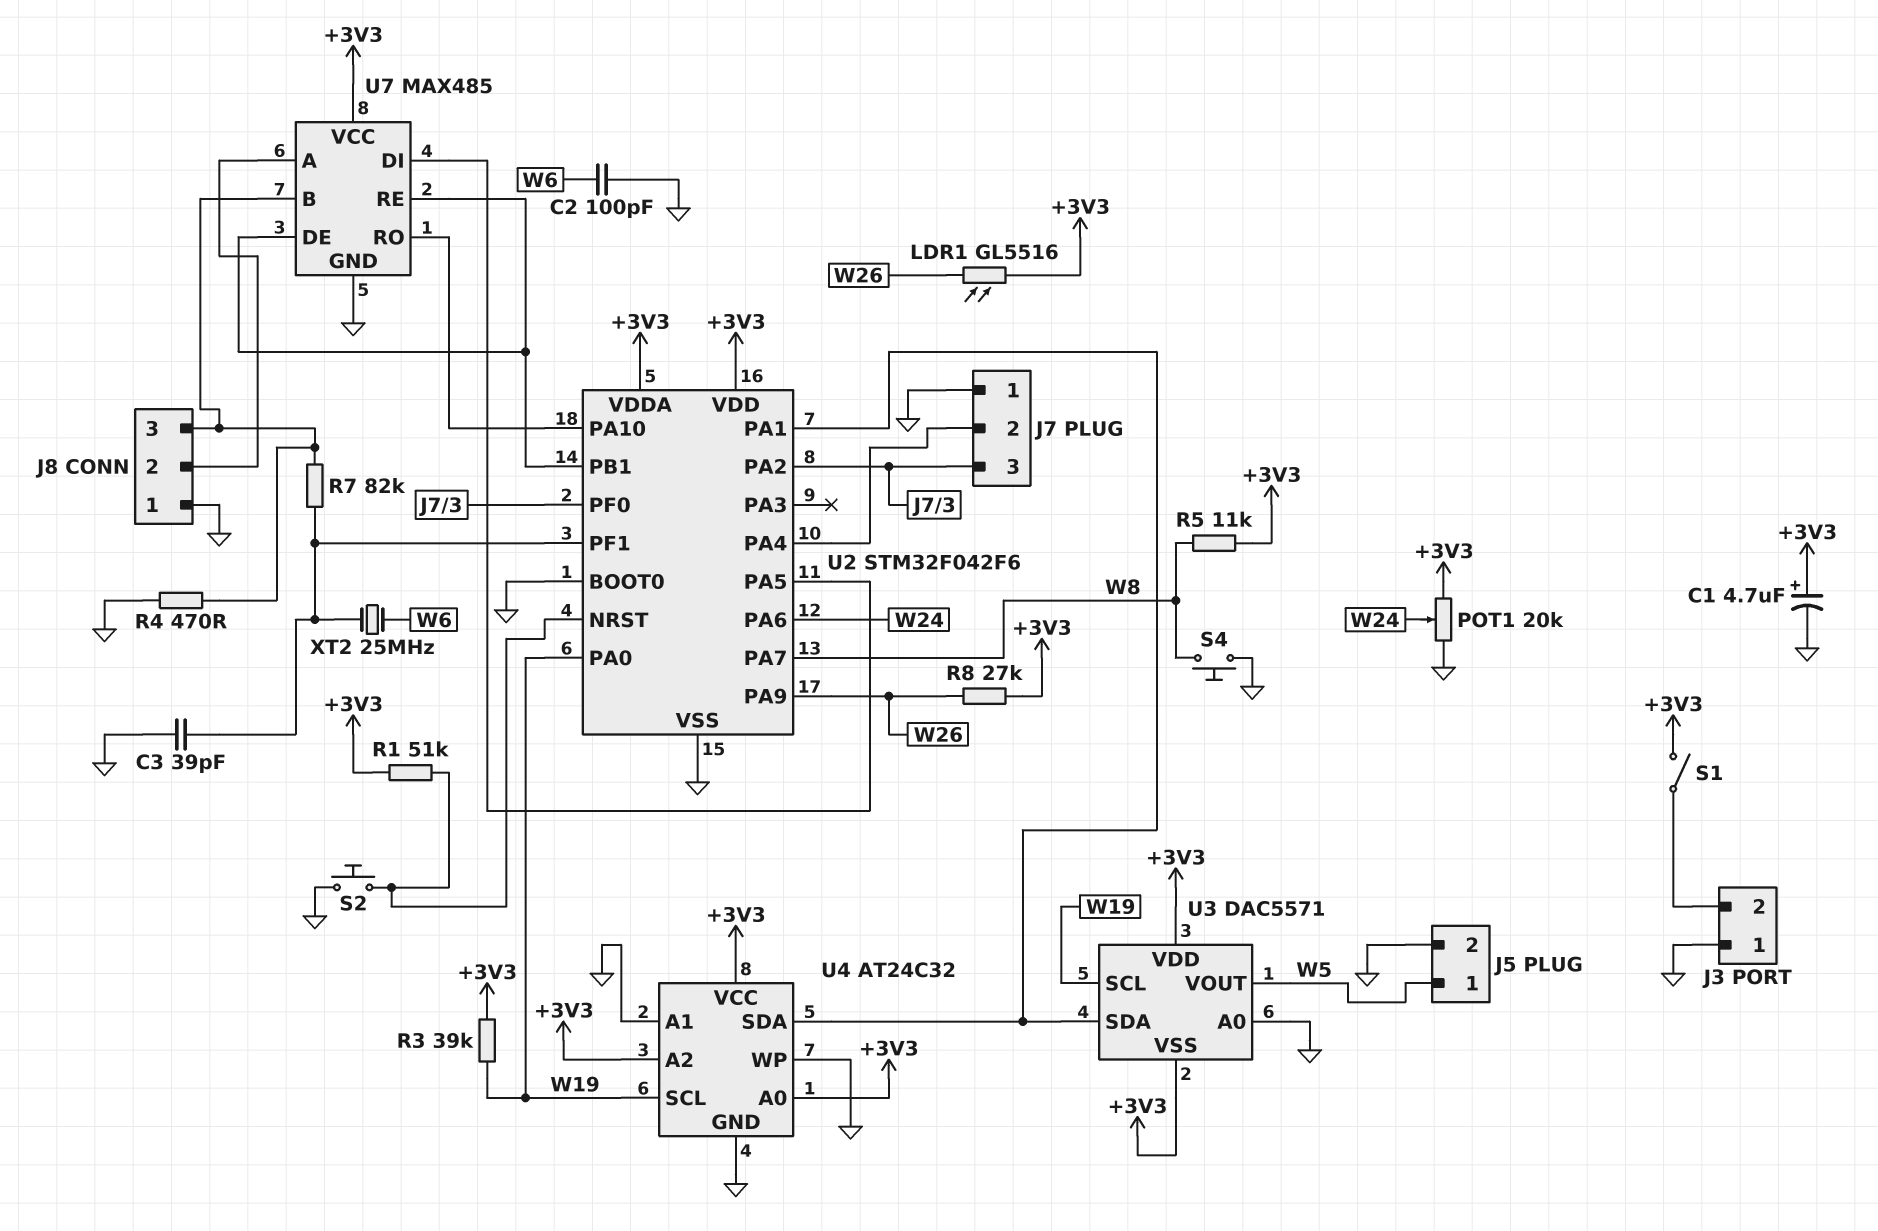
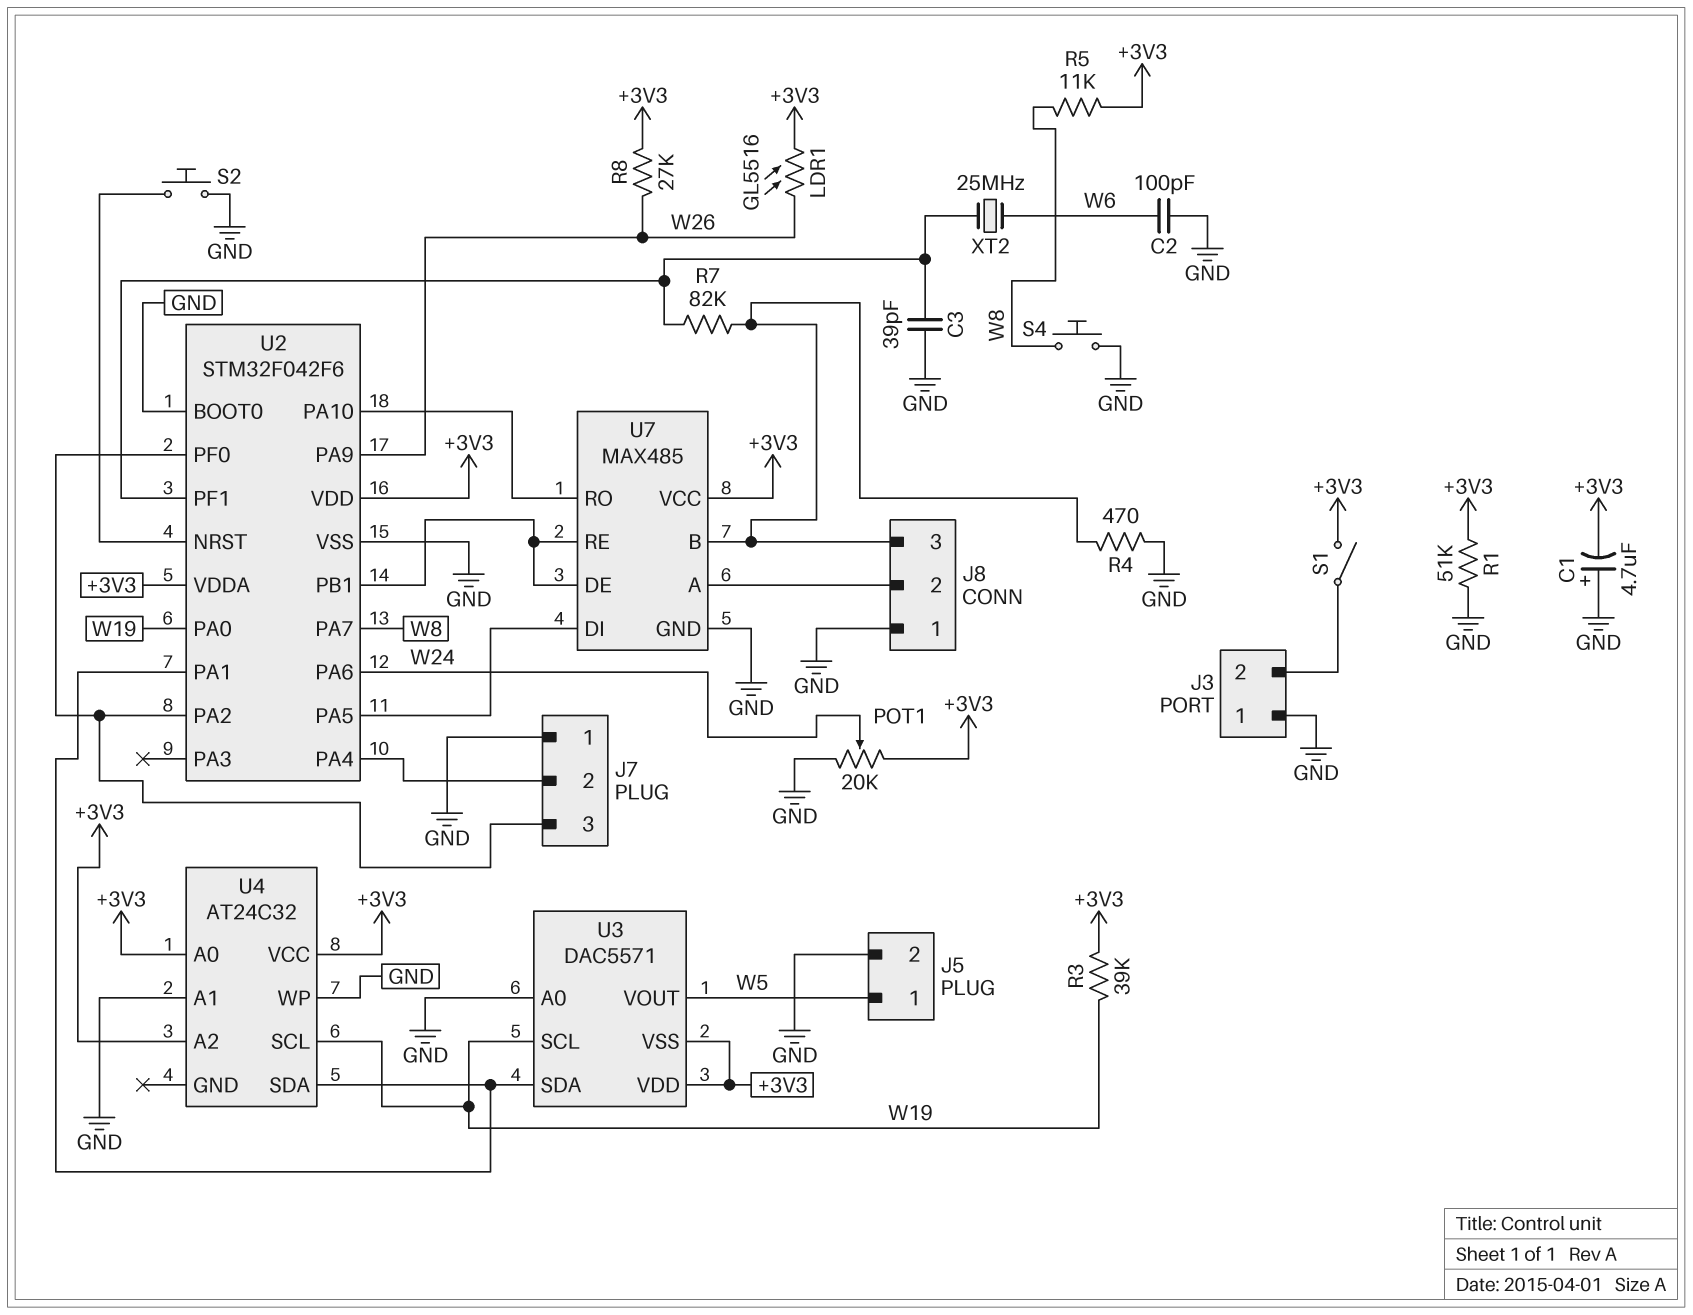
C1: 4.7uF (plus +3V3, minus GND) -> 4.7uF (plus GND, minus +3V3)
R1: 51k (+3V3, U2/NRST) -> 51k (+3V3, GND)
U4 pin GND: GND -> none

